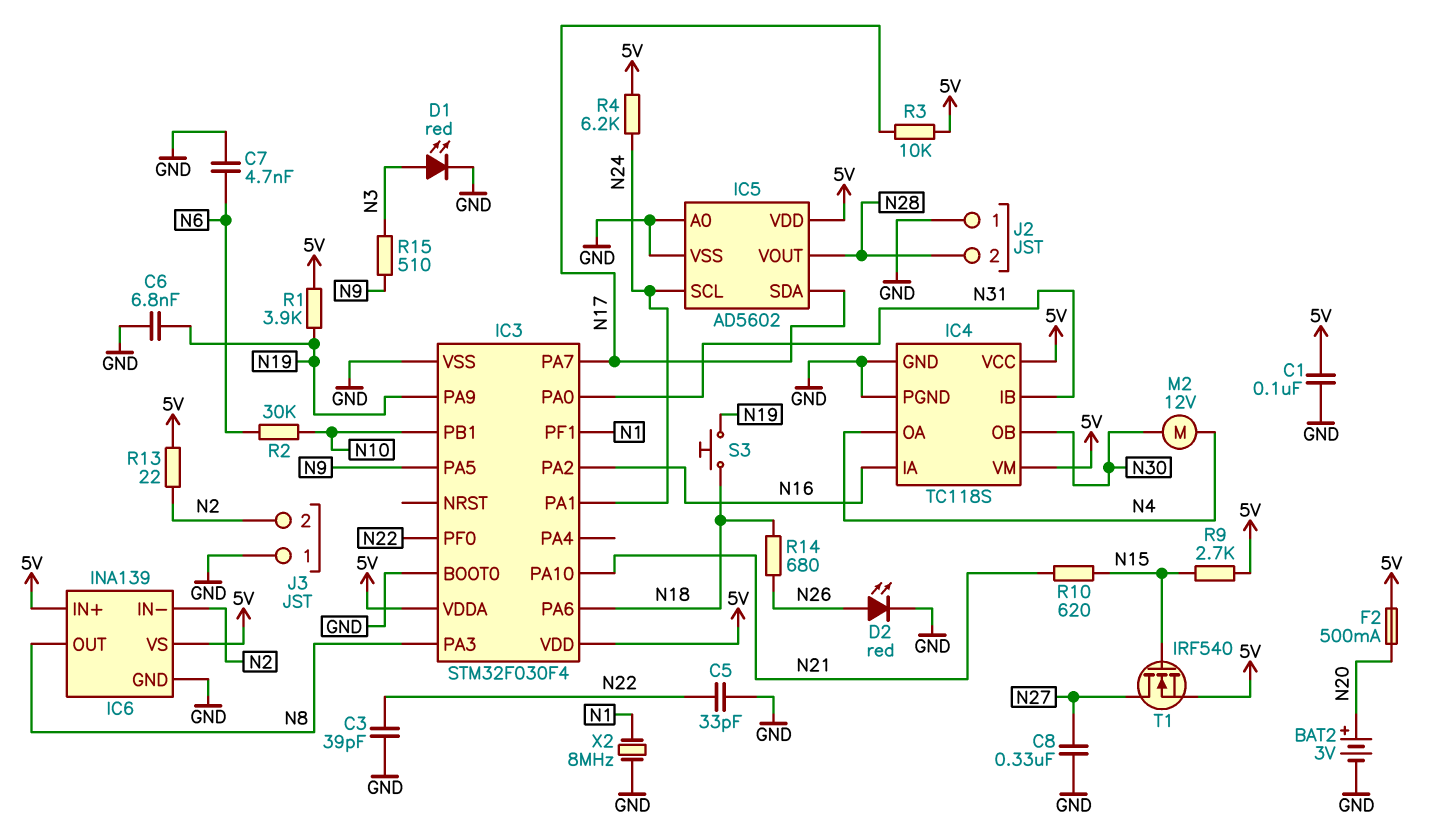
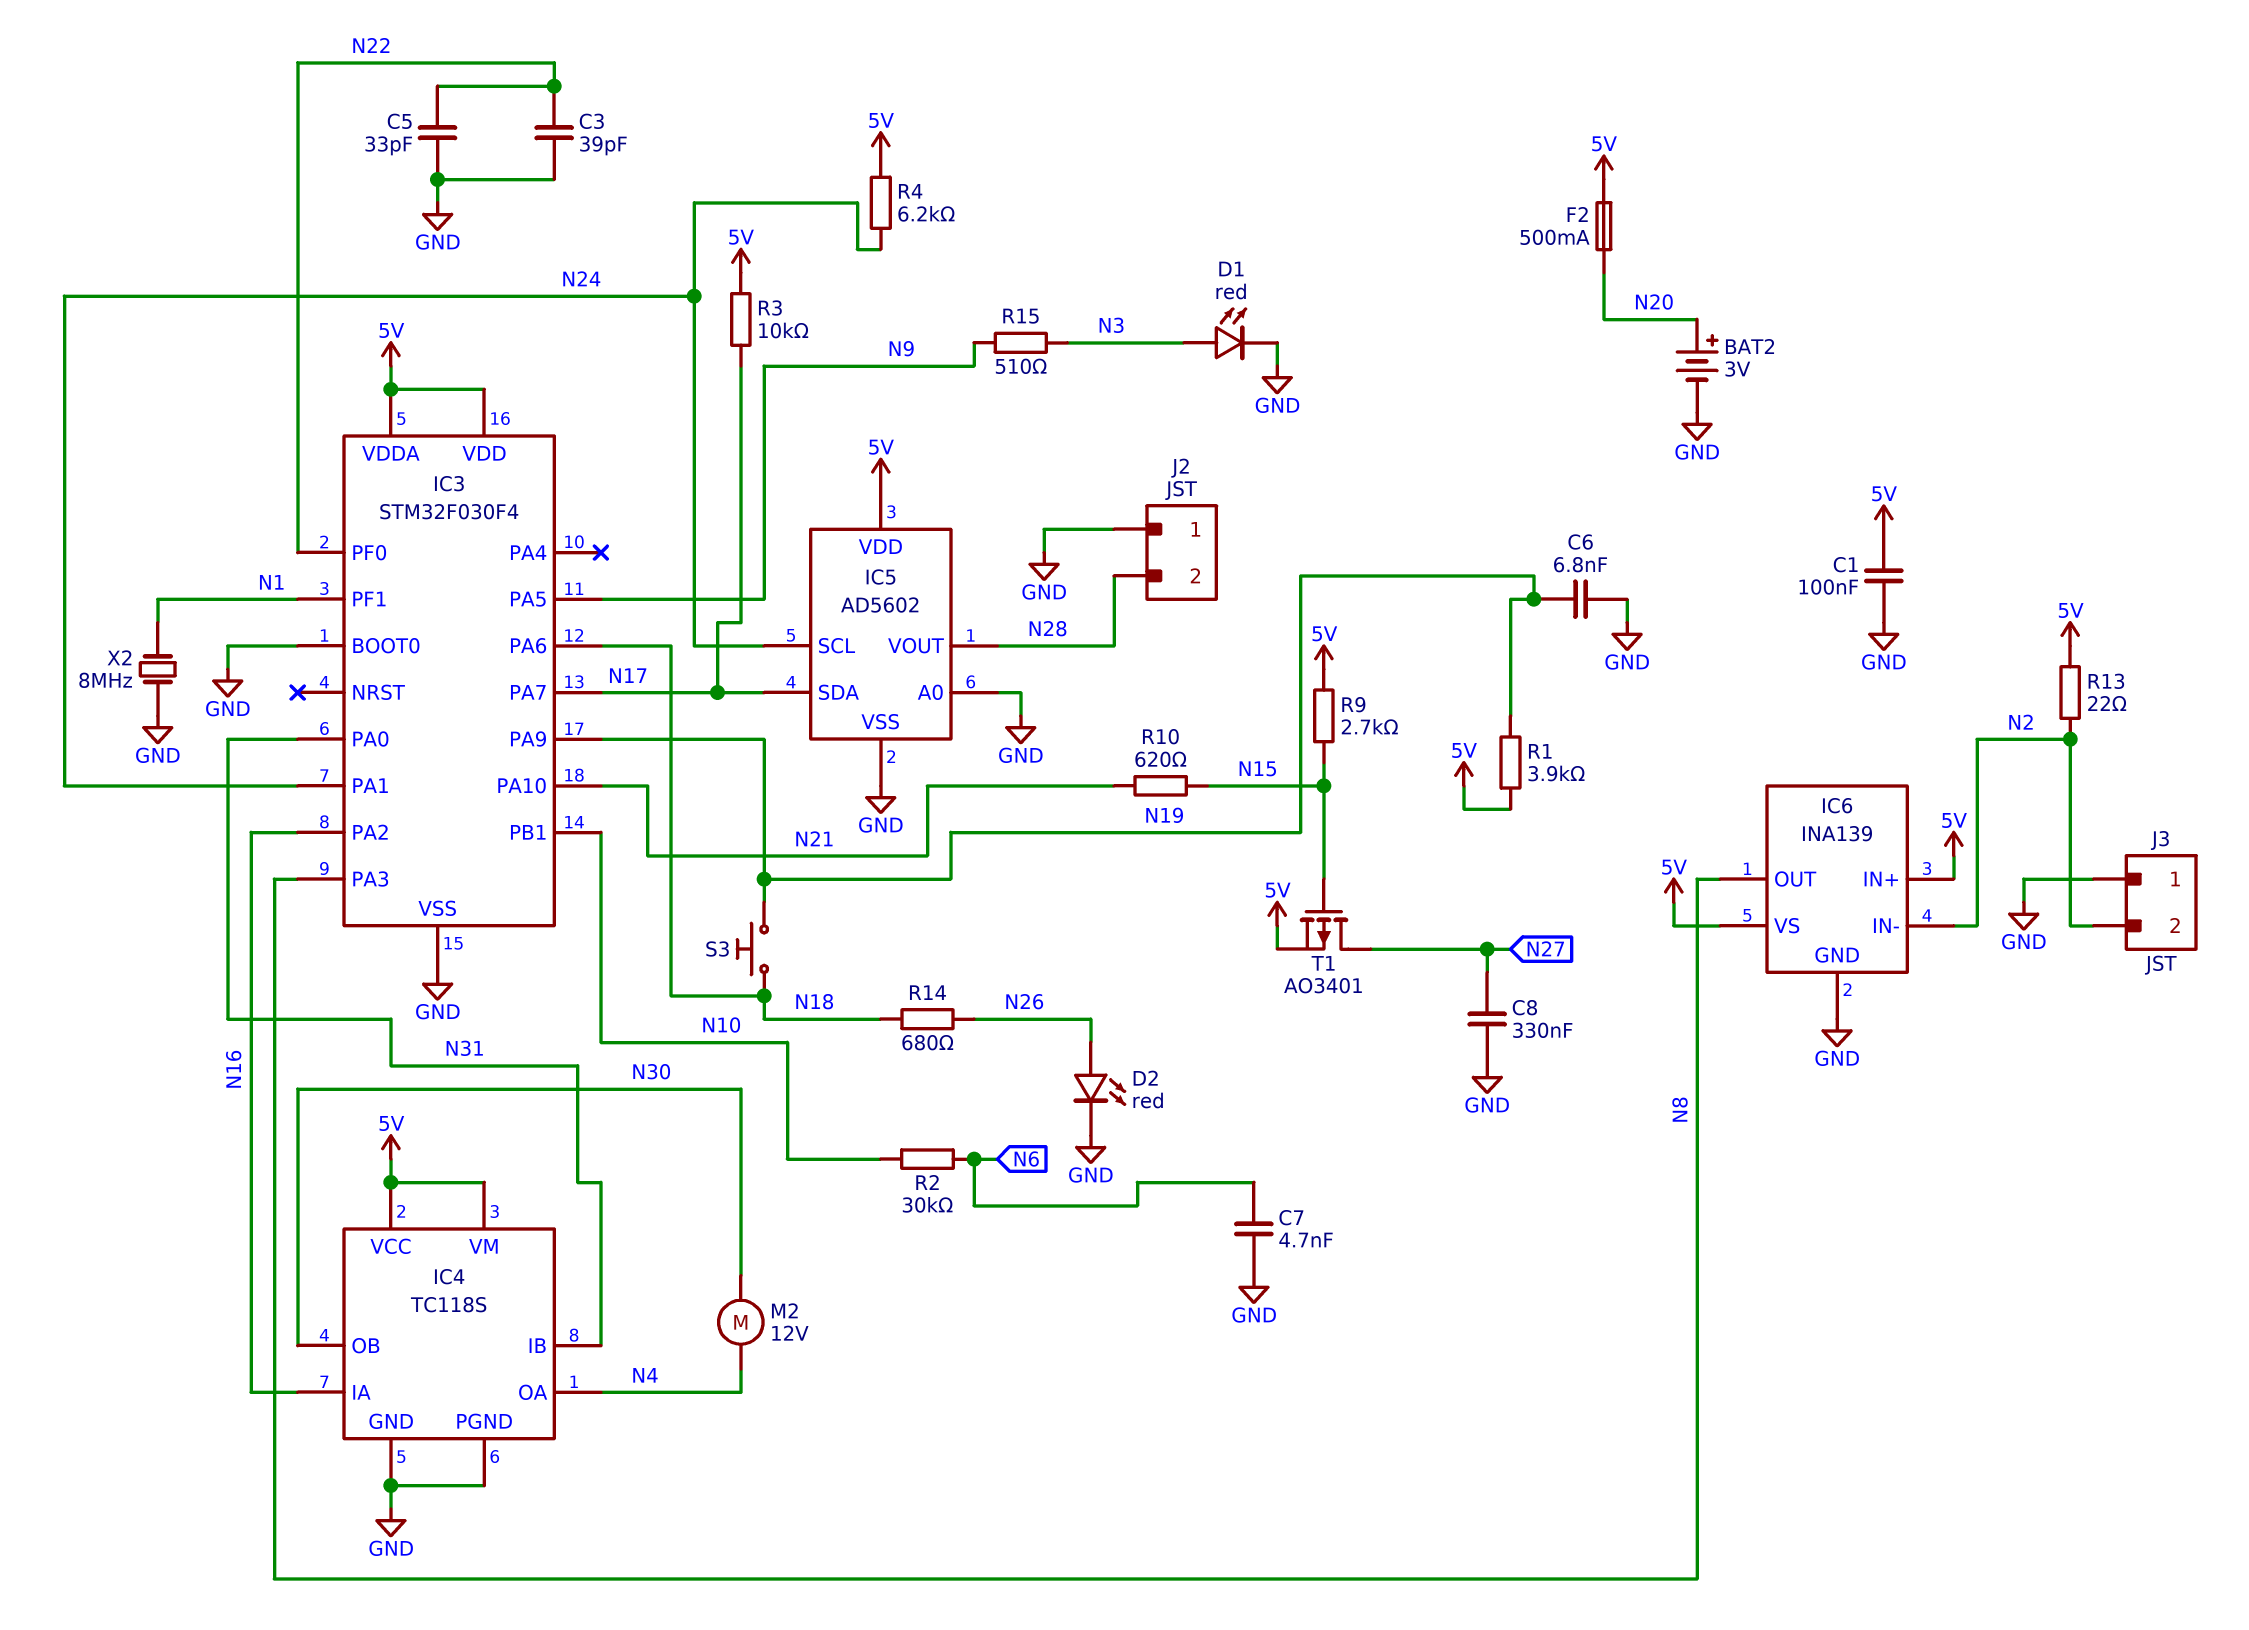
T1: NMOS IRF540 (G N15, D N27, S 5V) -> PMOS AO3401 (G N15, D N27, S 5V)

